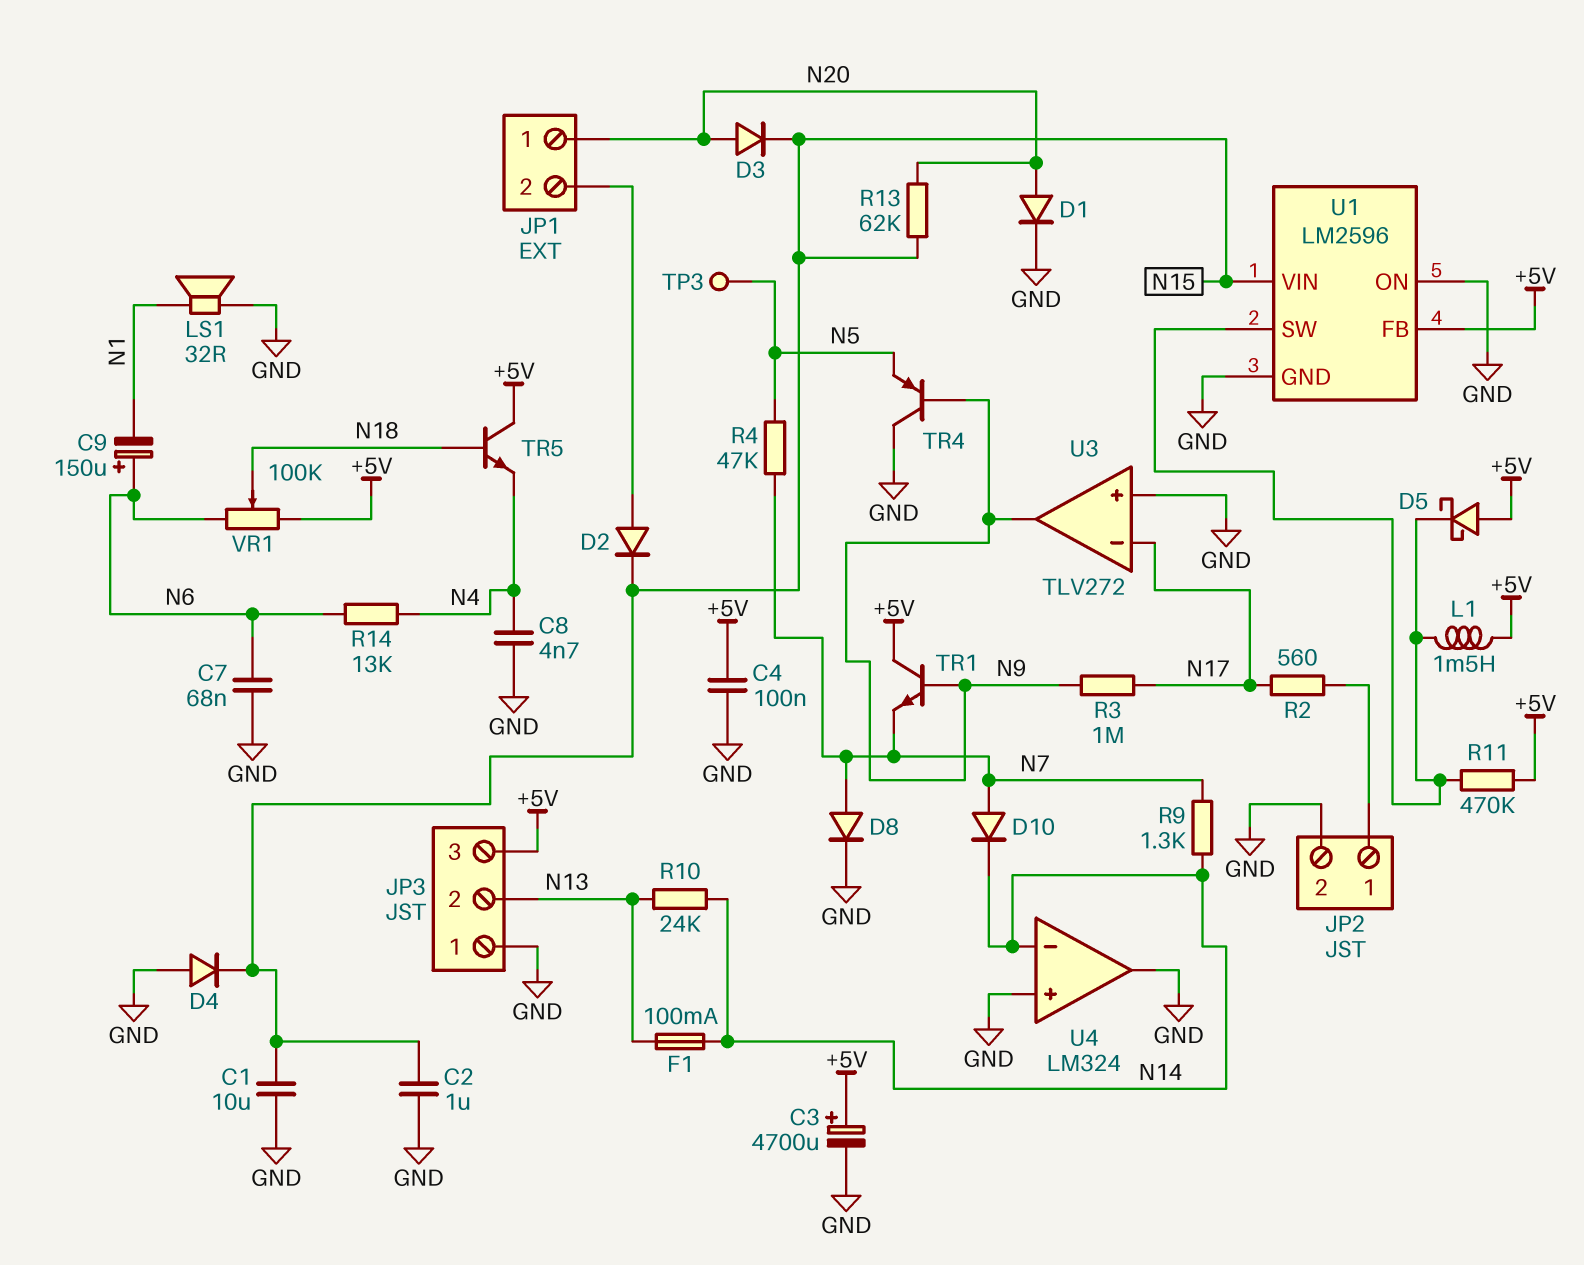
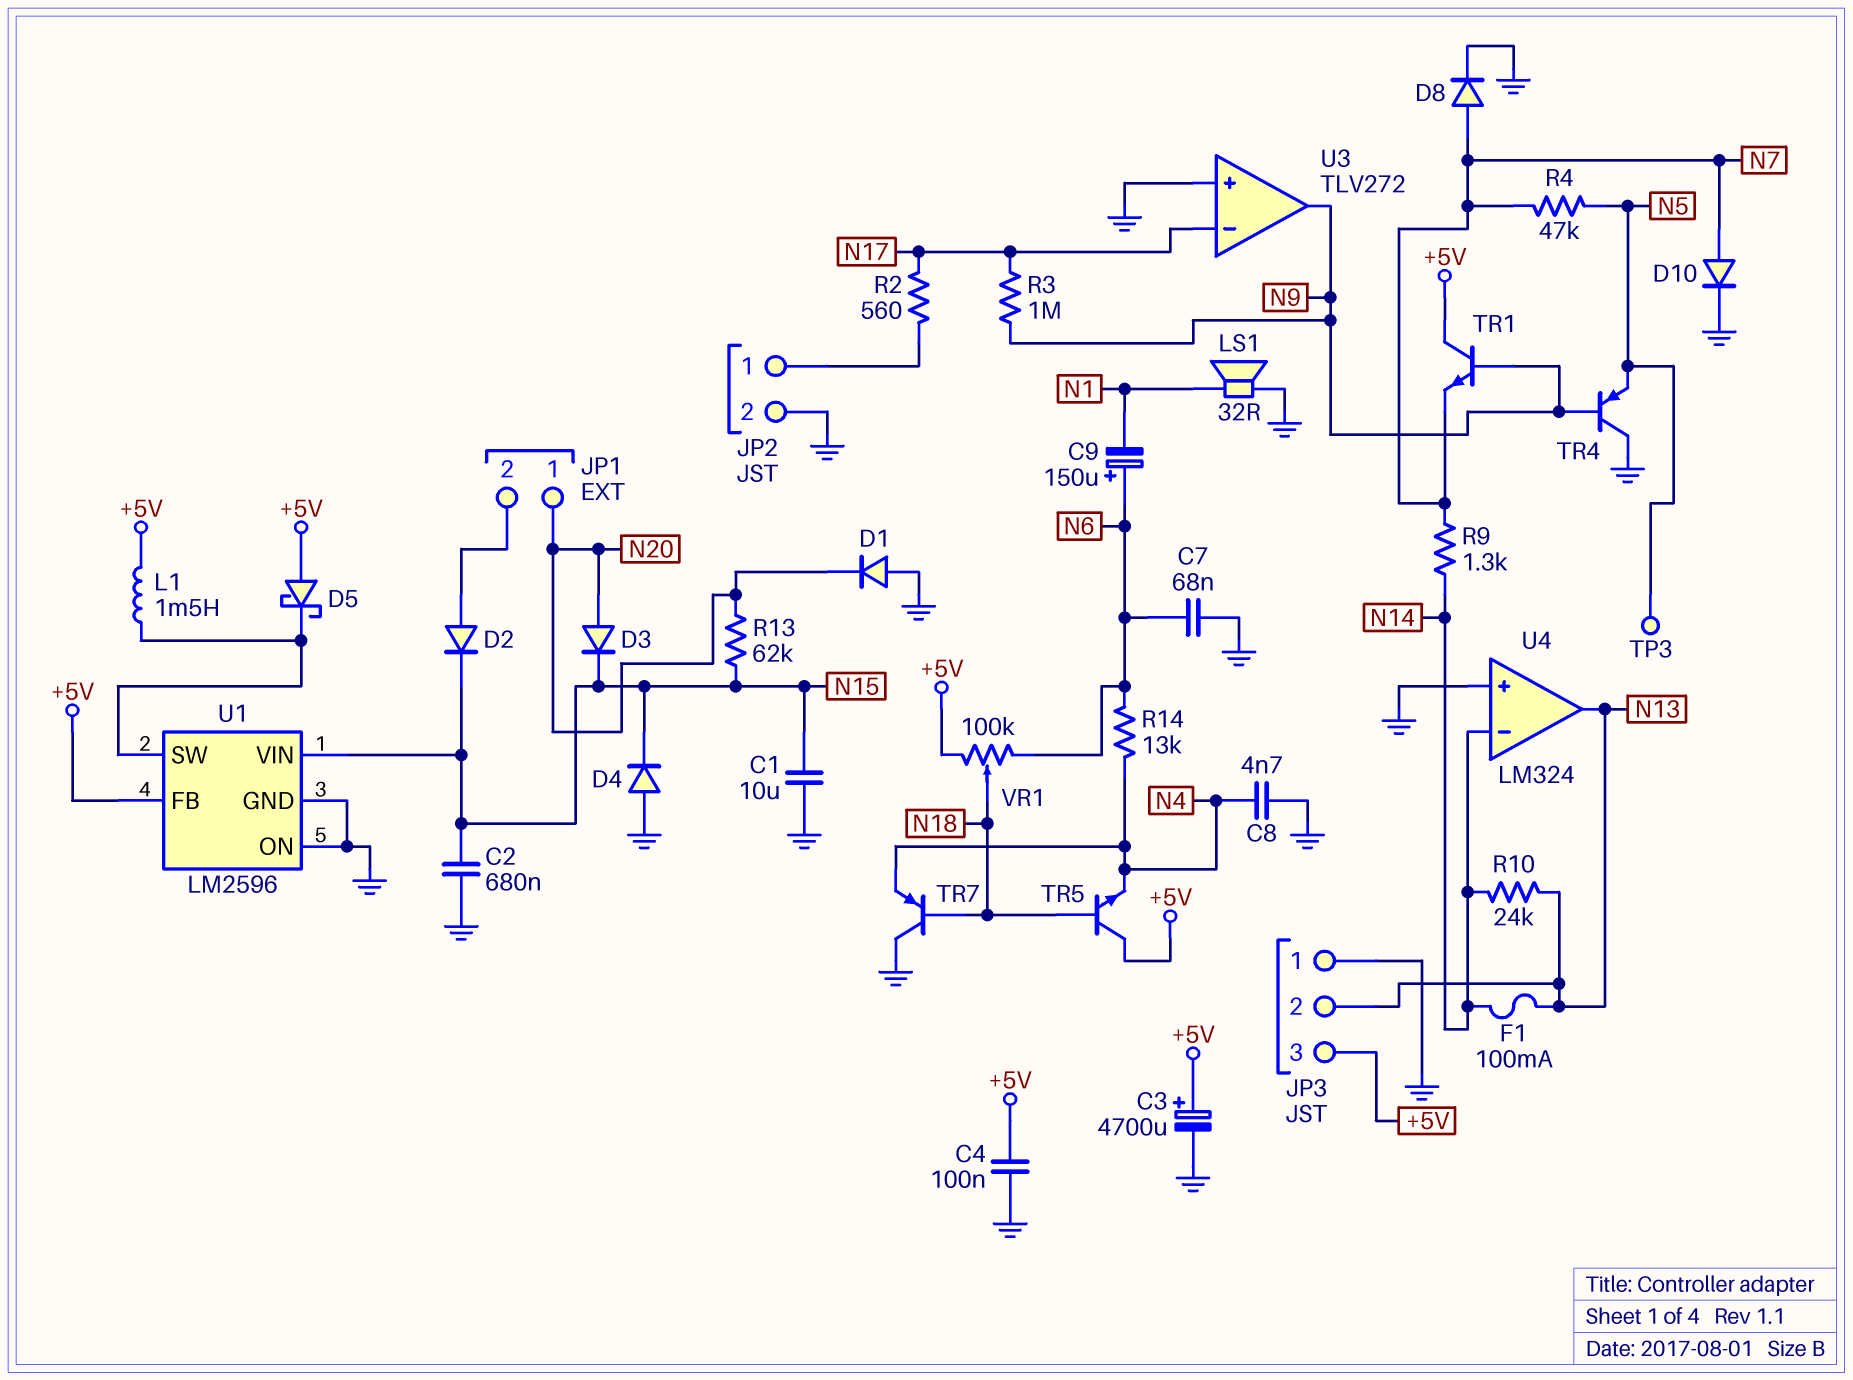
C2: 1uF (GND, N15) -> 680nF (GND, N15)
D1: diode (A N20, K GND) -> diode (A GND, K N20)
D10: diode (A N7, K N14) -> diode (A N7, K GND)
R11: 470k (+5V, U1/SW) -> none
TR7: none -> PNP (B N18, C GND, E N4)
U4 pin out: GND -> N13

